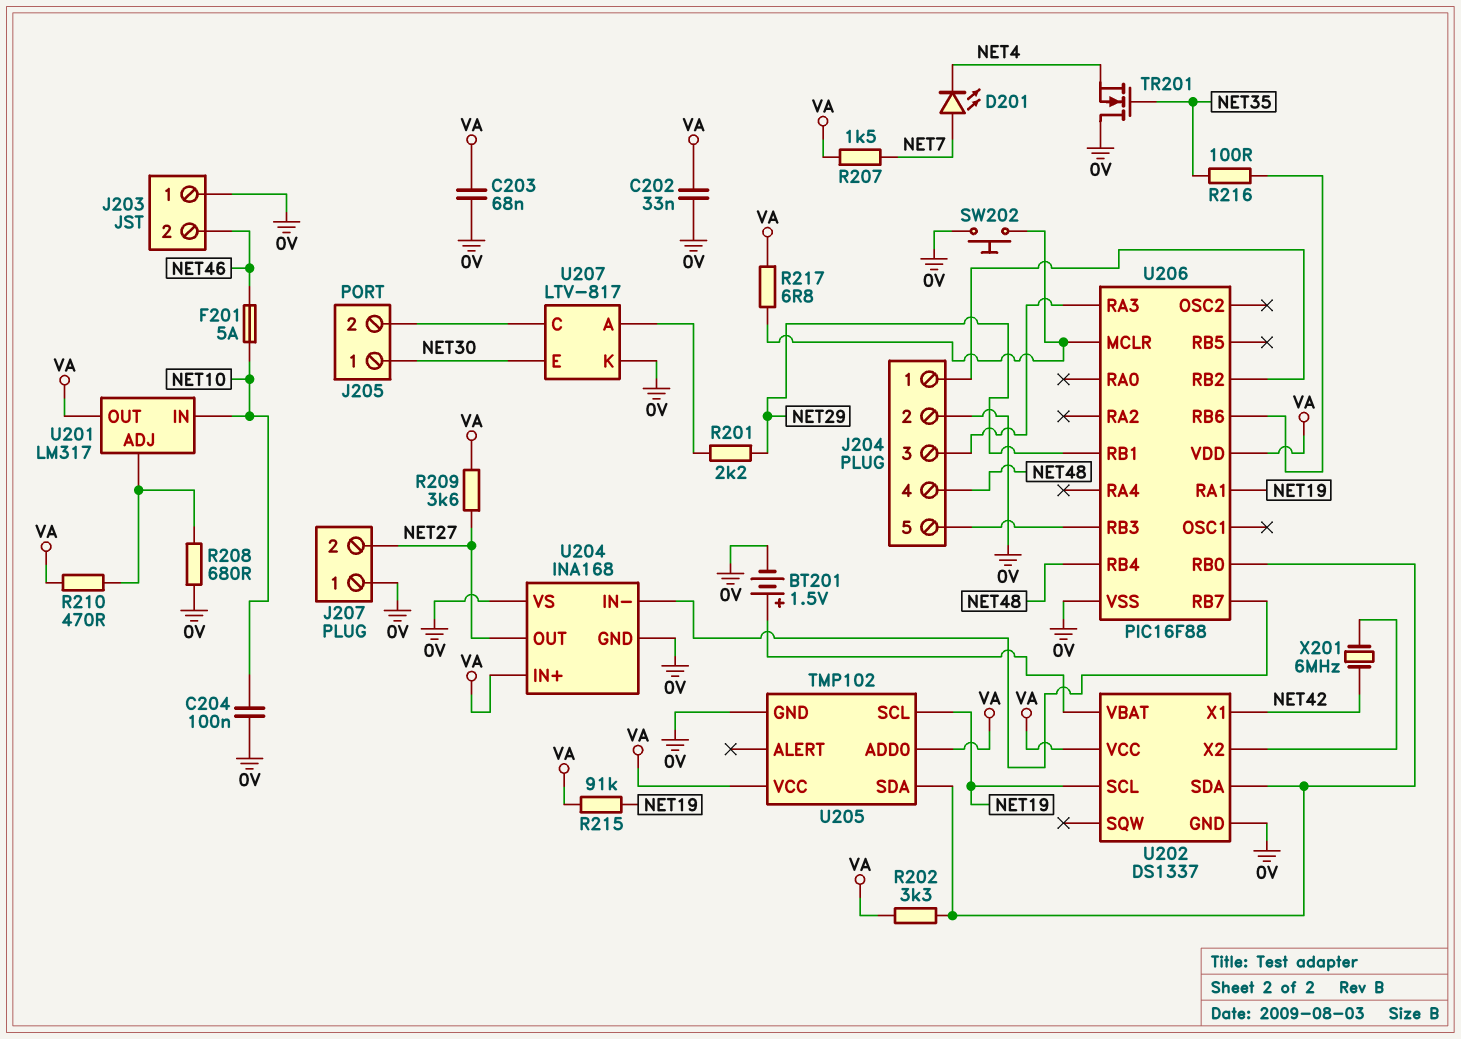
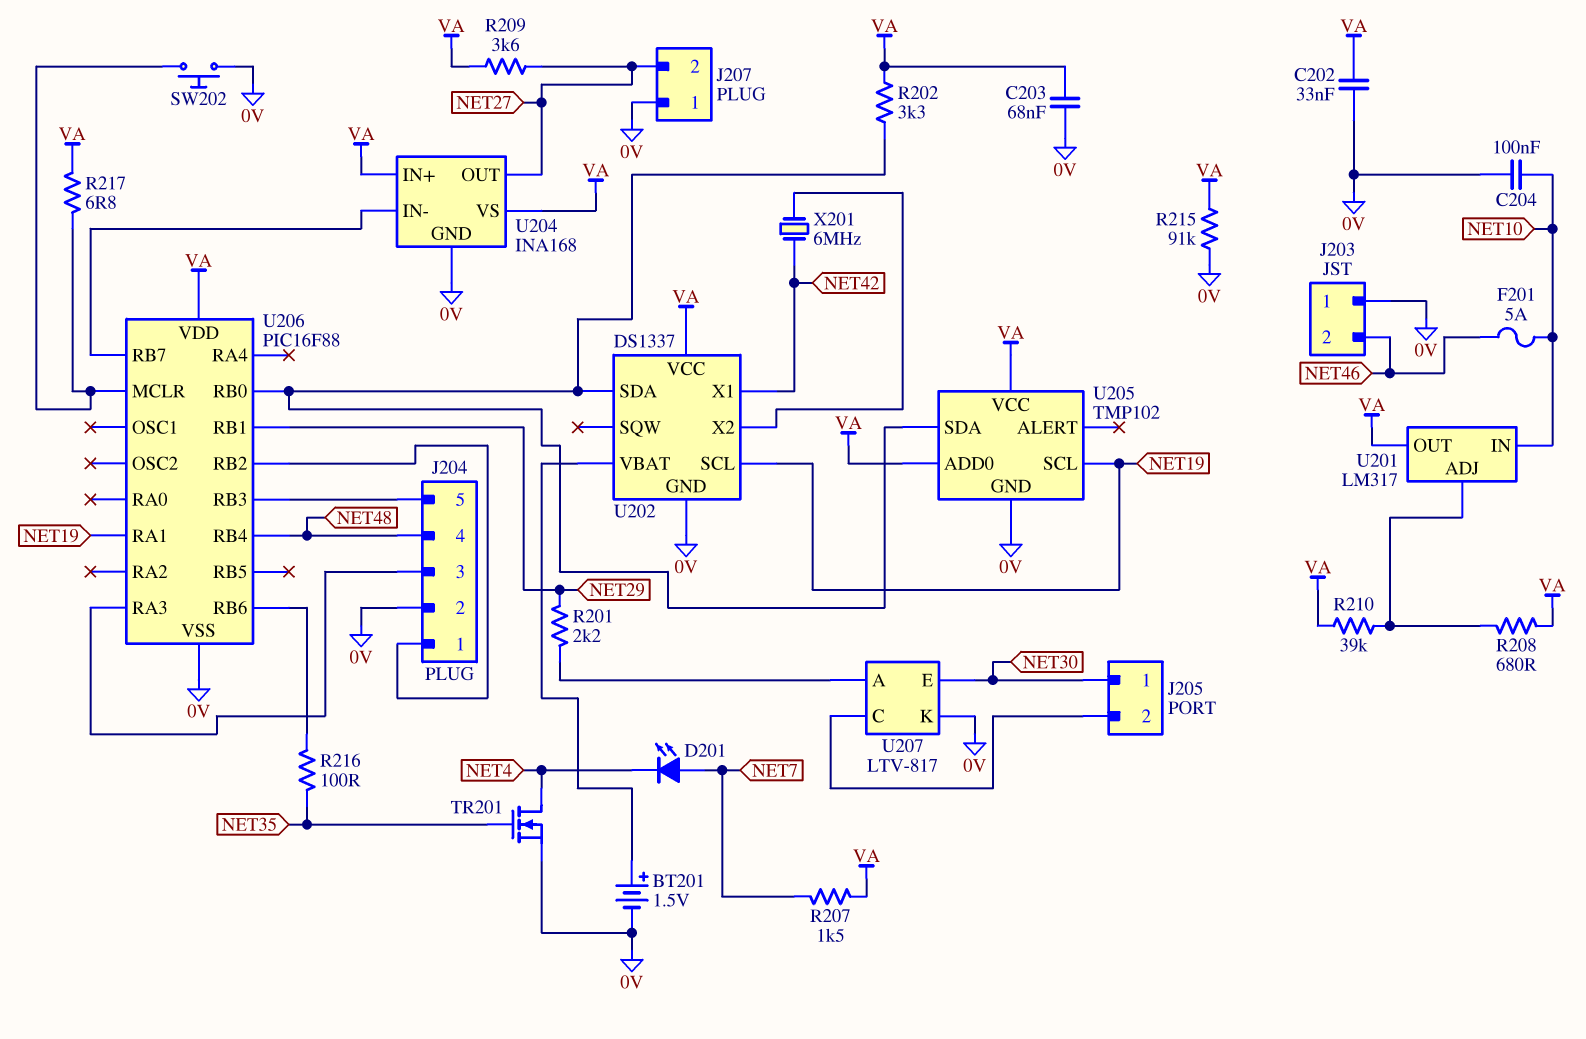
R208: 680 (0V, U201/ADJ) -> 680 (U201/ADJ, VA)
R210: 470 (U201/ADJ, VA) -> 39k (U201/ADJ, VA)
R215: 91k (NET19, VA) -> 91k (0V, VA)
TR201: NMOS (G NET35, D 0V, S NET4) -> NMOS (G NET35, D NET4, S 0V)
U204 pin VS: 0V -> VA

